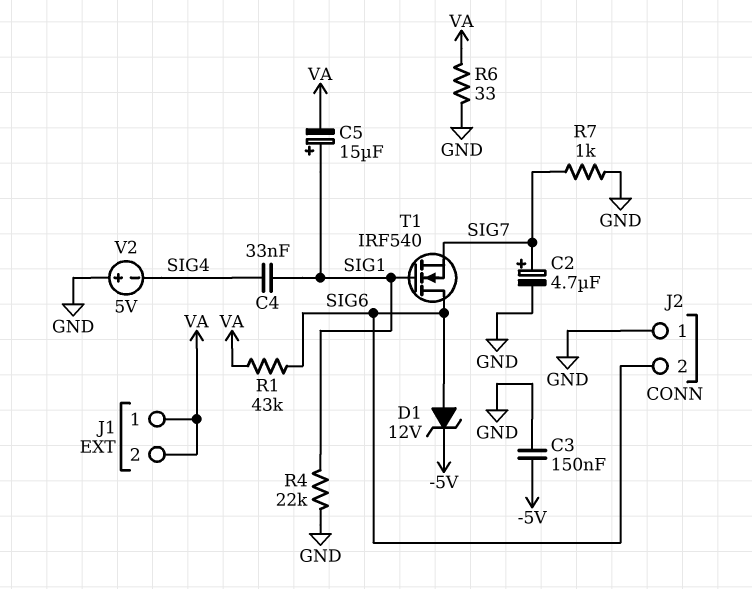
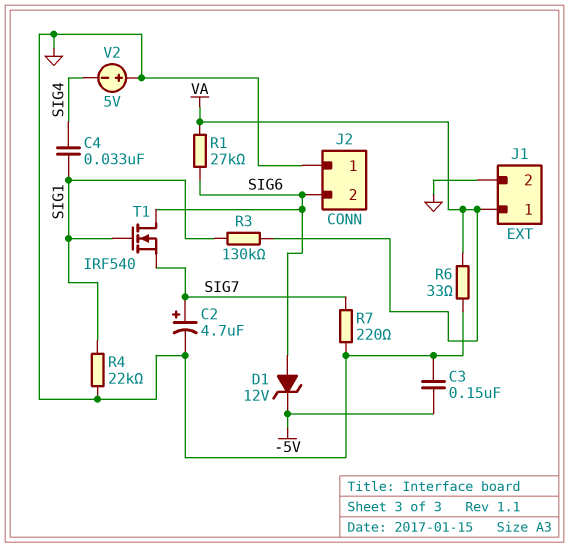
C5: 15uF (plus SIG1, minus VA) -> none
J1 pin 2: VA -> GND
R1: 43k (SIG6, VA) -> 27k (SIG6, VA)
R3: none -> 130k (SIG1, VA)
R7: 1k (GND, SIG7) -> 220 (GND, SIG7)

